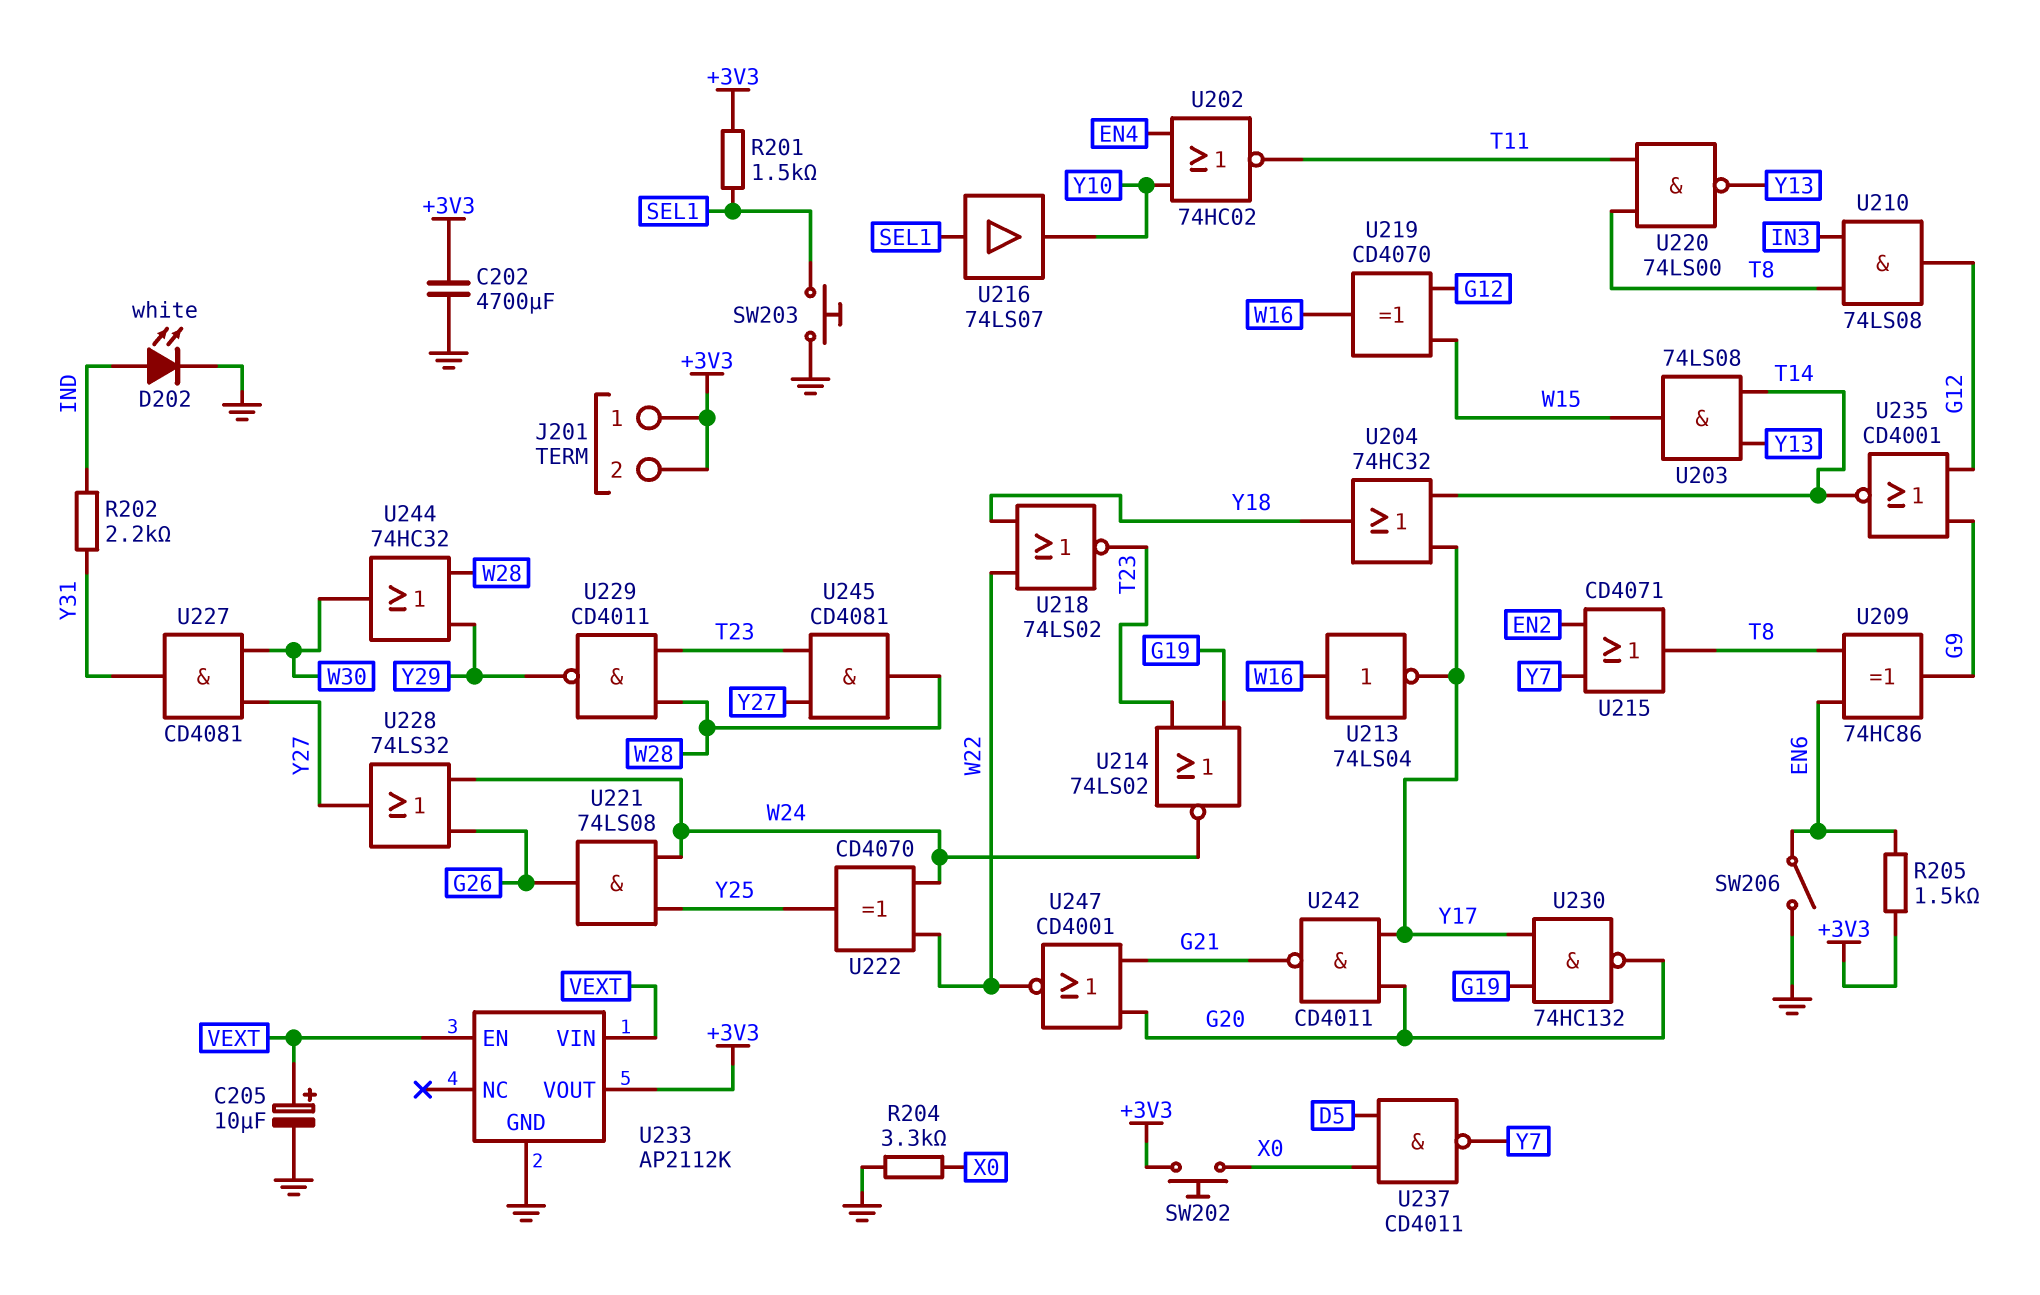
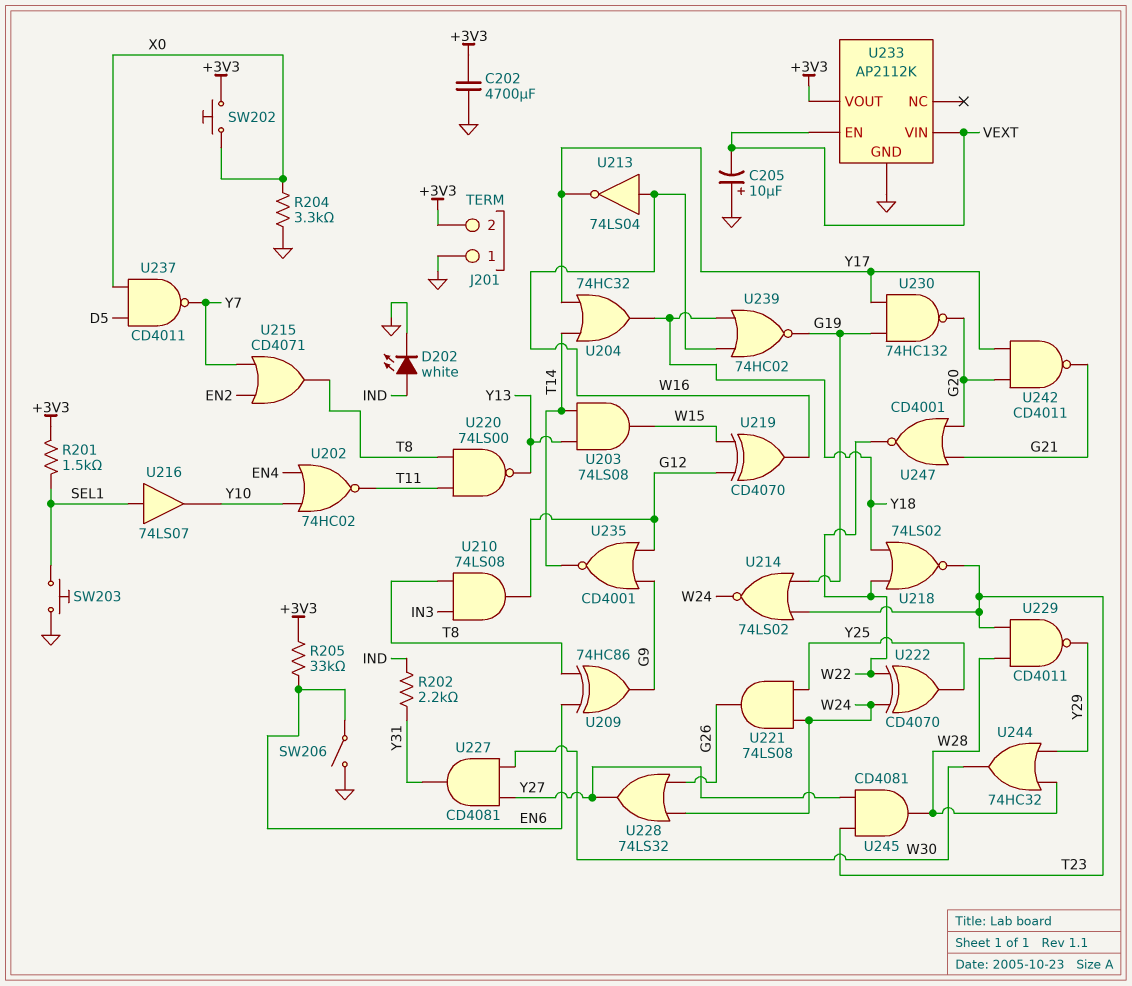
C205: 10uF (plus VEXT, minus GND) -> 10uF (plus GND, minus VEXT)
J201 pin 1: +3V3 -> GND
R205: 1.5k (+3V3, EN6) -> 33k (+3V3, EN6)
U239: none -> NOR 74HC02 (in W16, in Y18, out G19)

